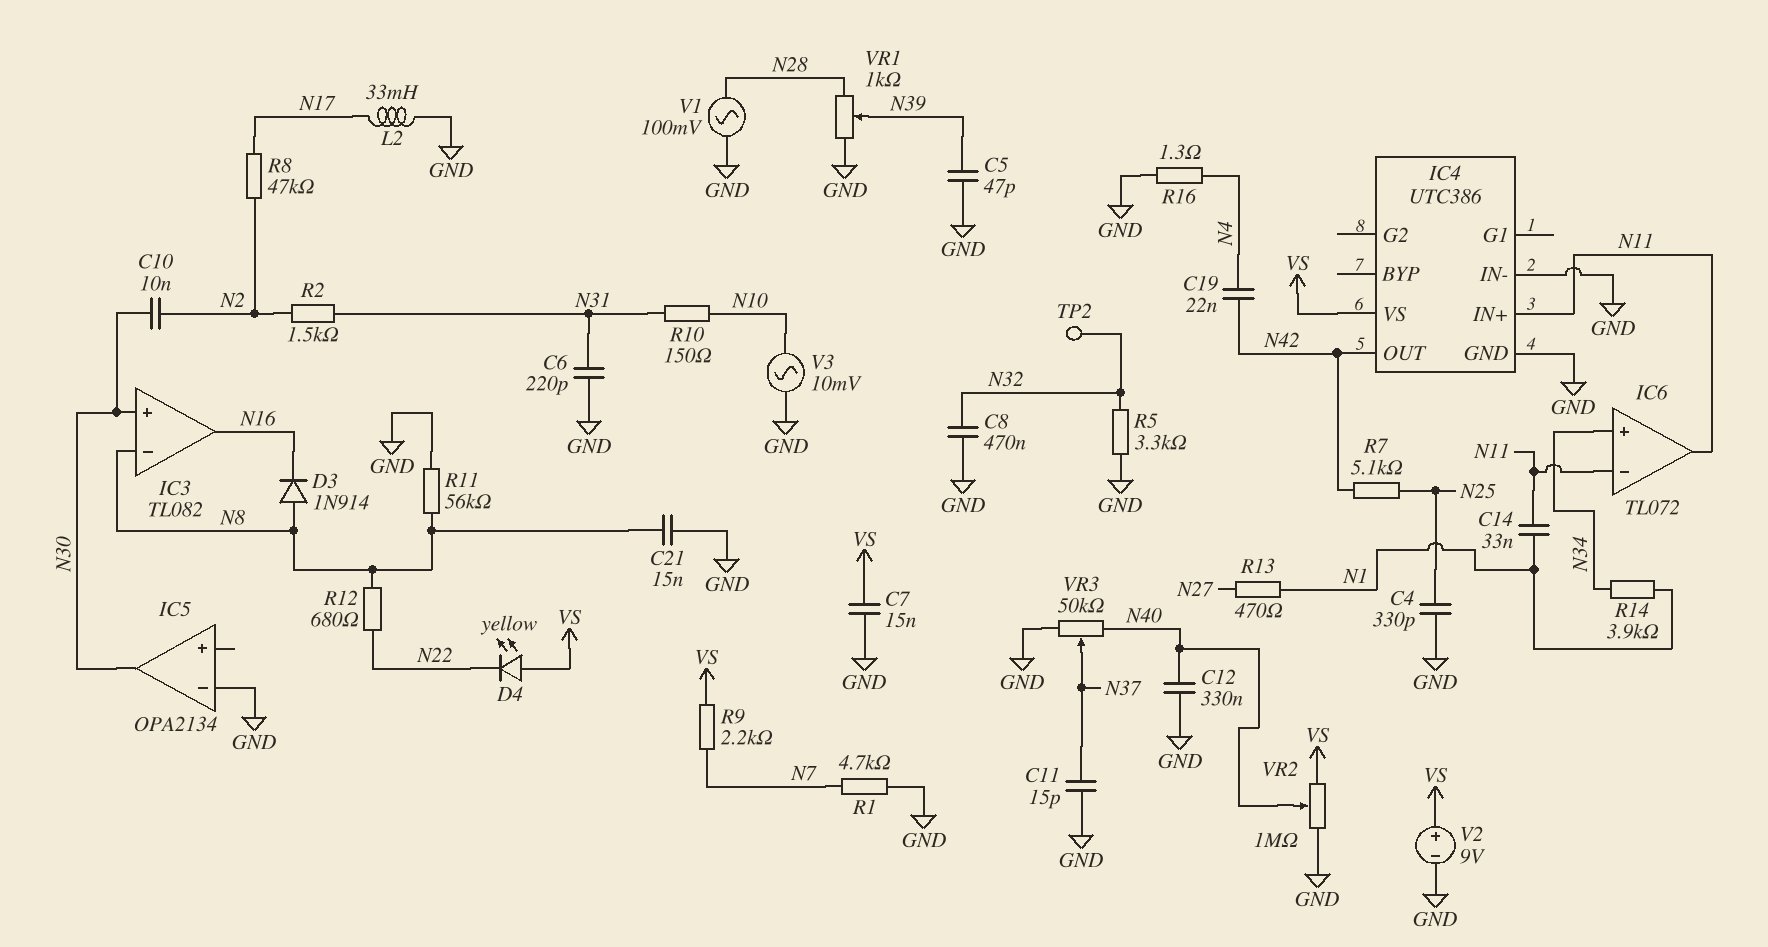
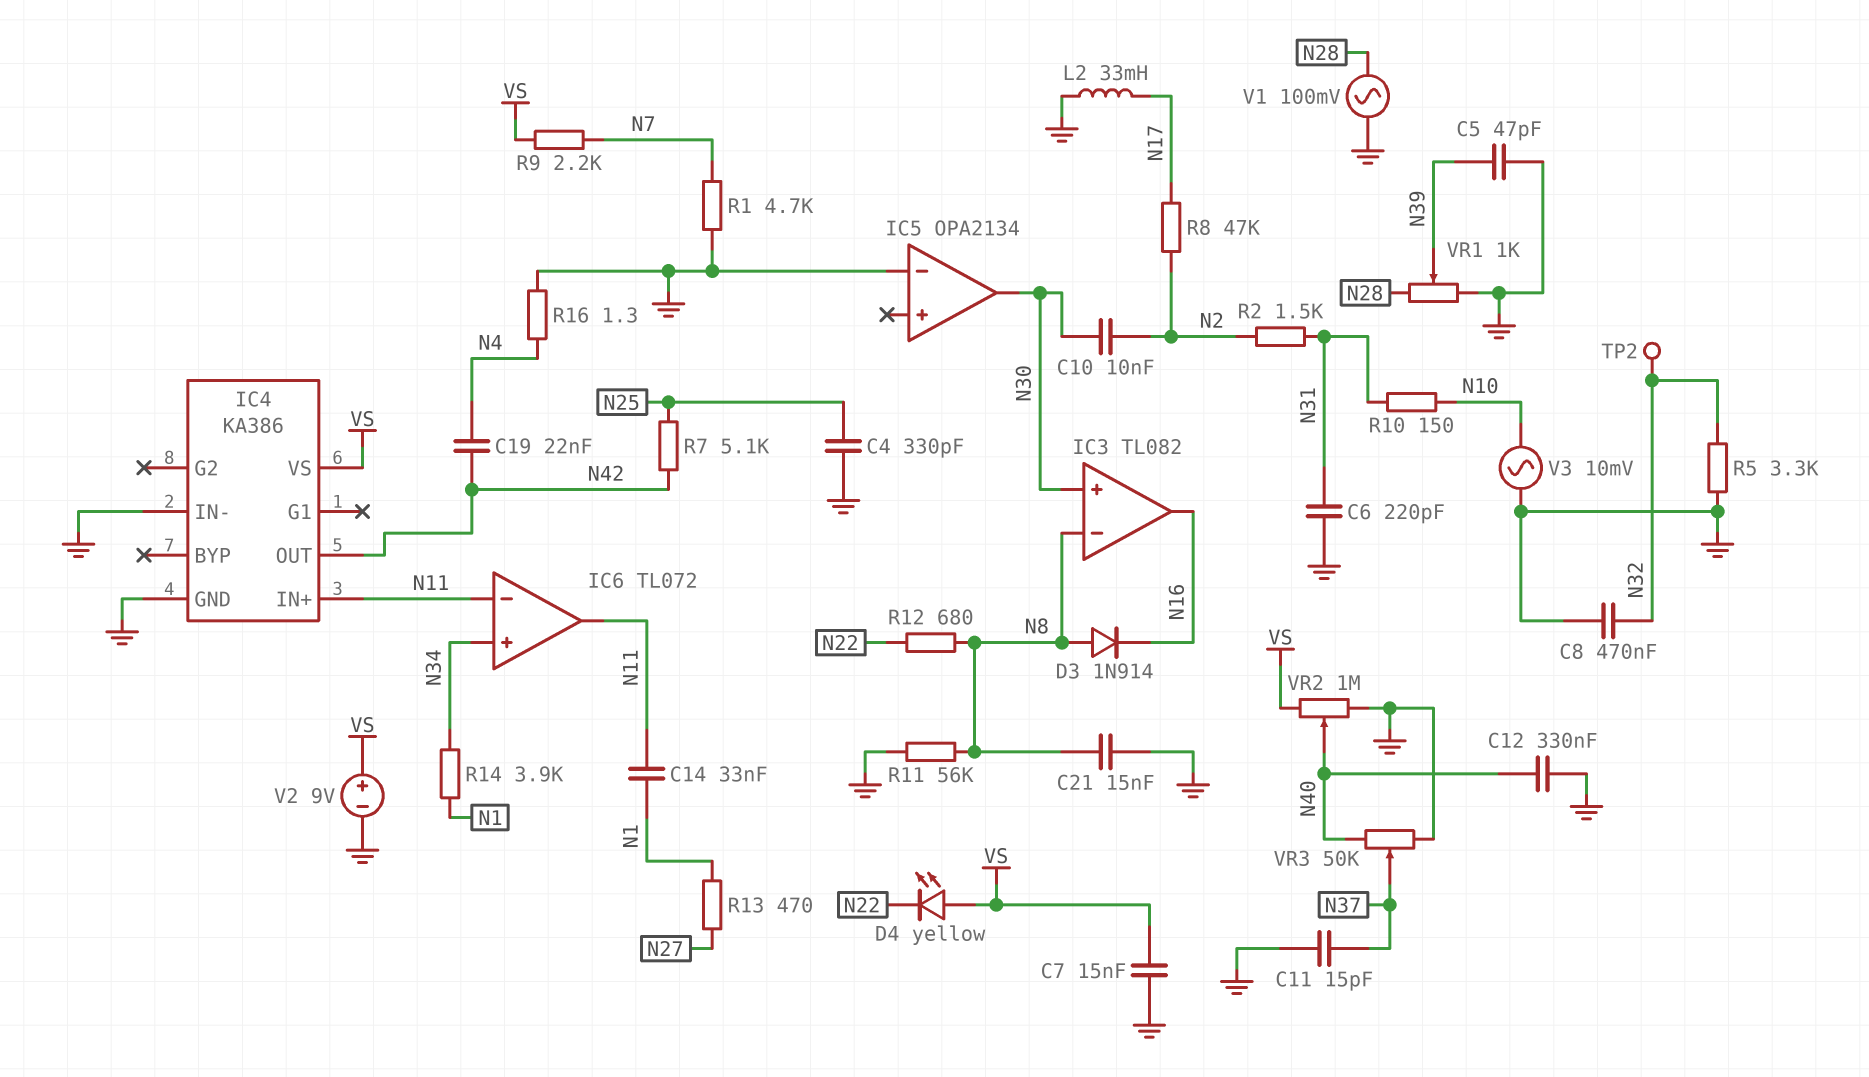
IC4: UTC386 -> KA386

